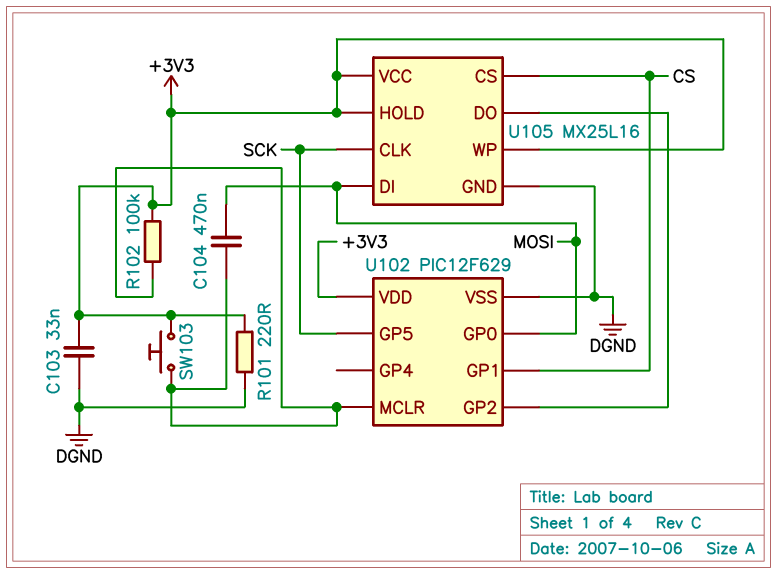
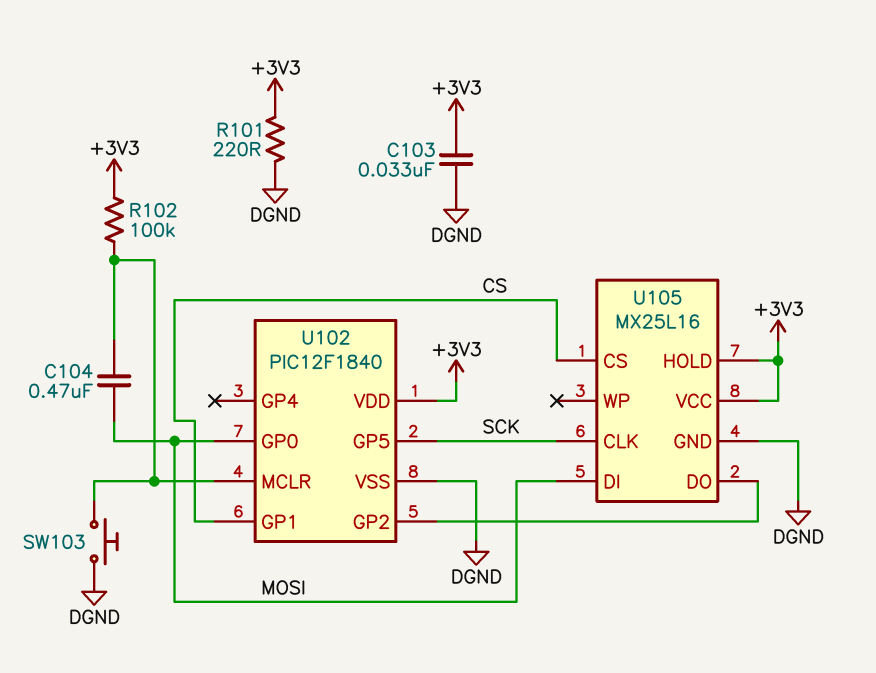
SW103: button (+3V3, U102/MCLR) -> button (DGND, U102/MCLR)
U102: PIC12F629 -> PIC12F1840
U105 pin WP: +3V3 -> none

